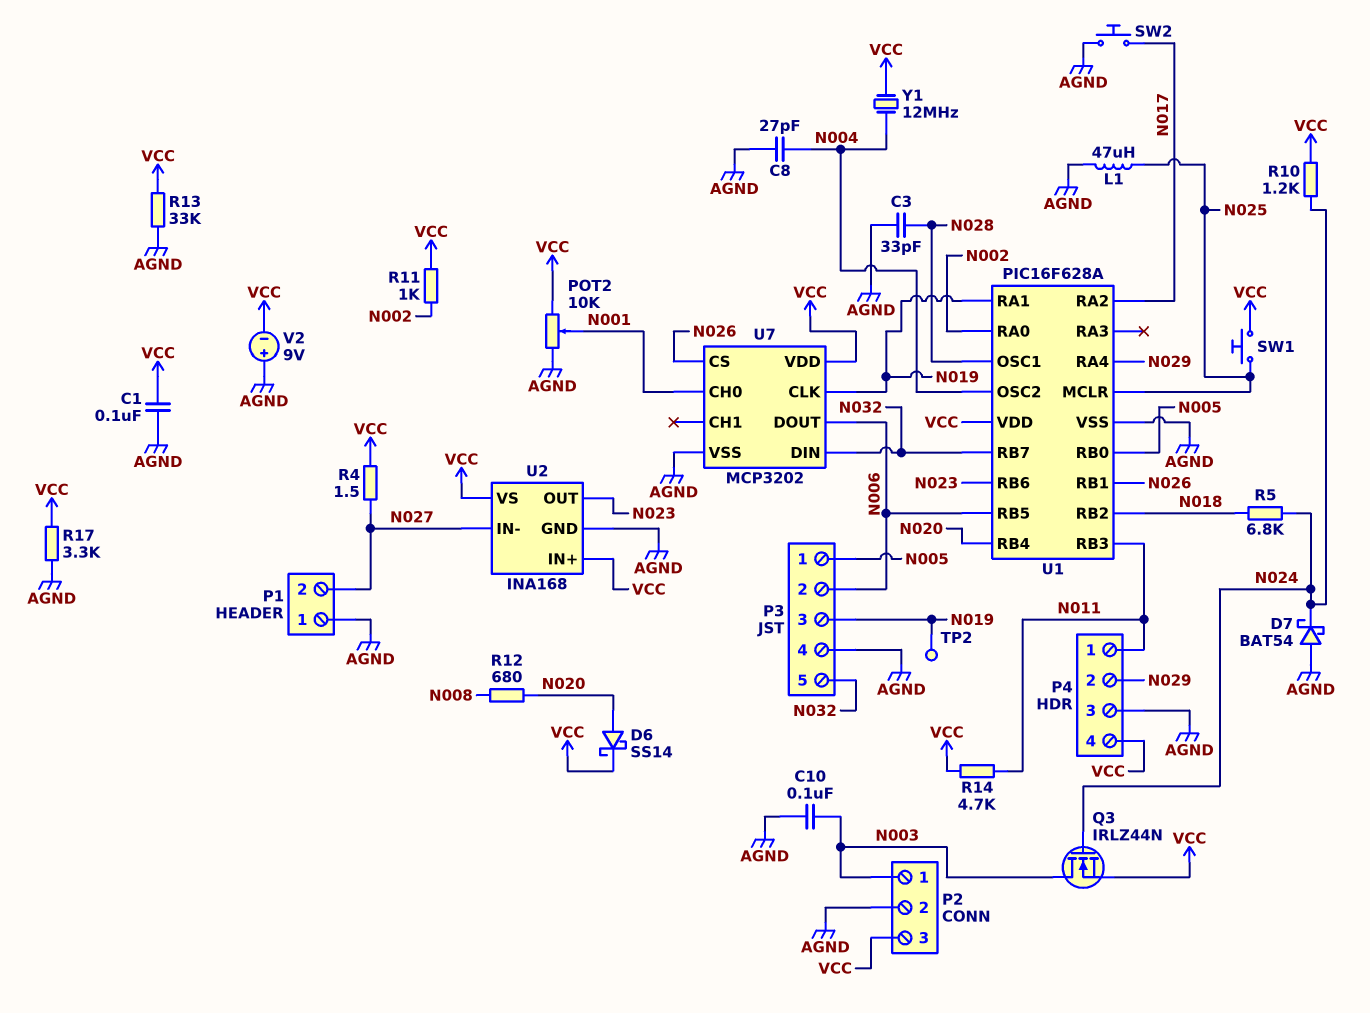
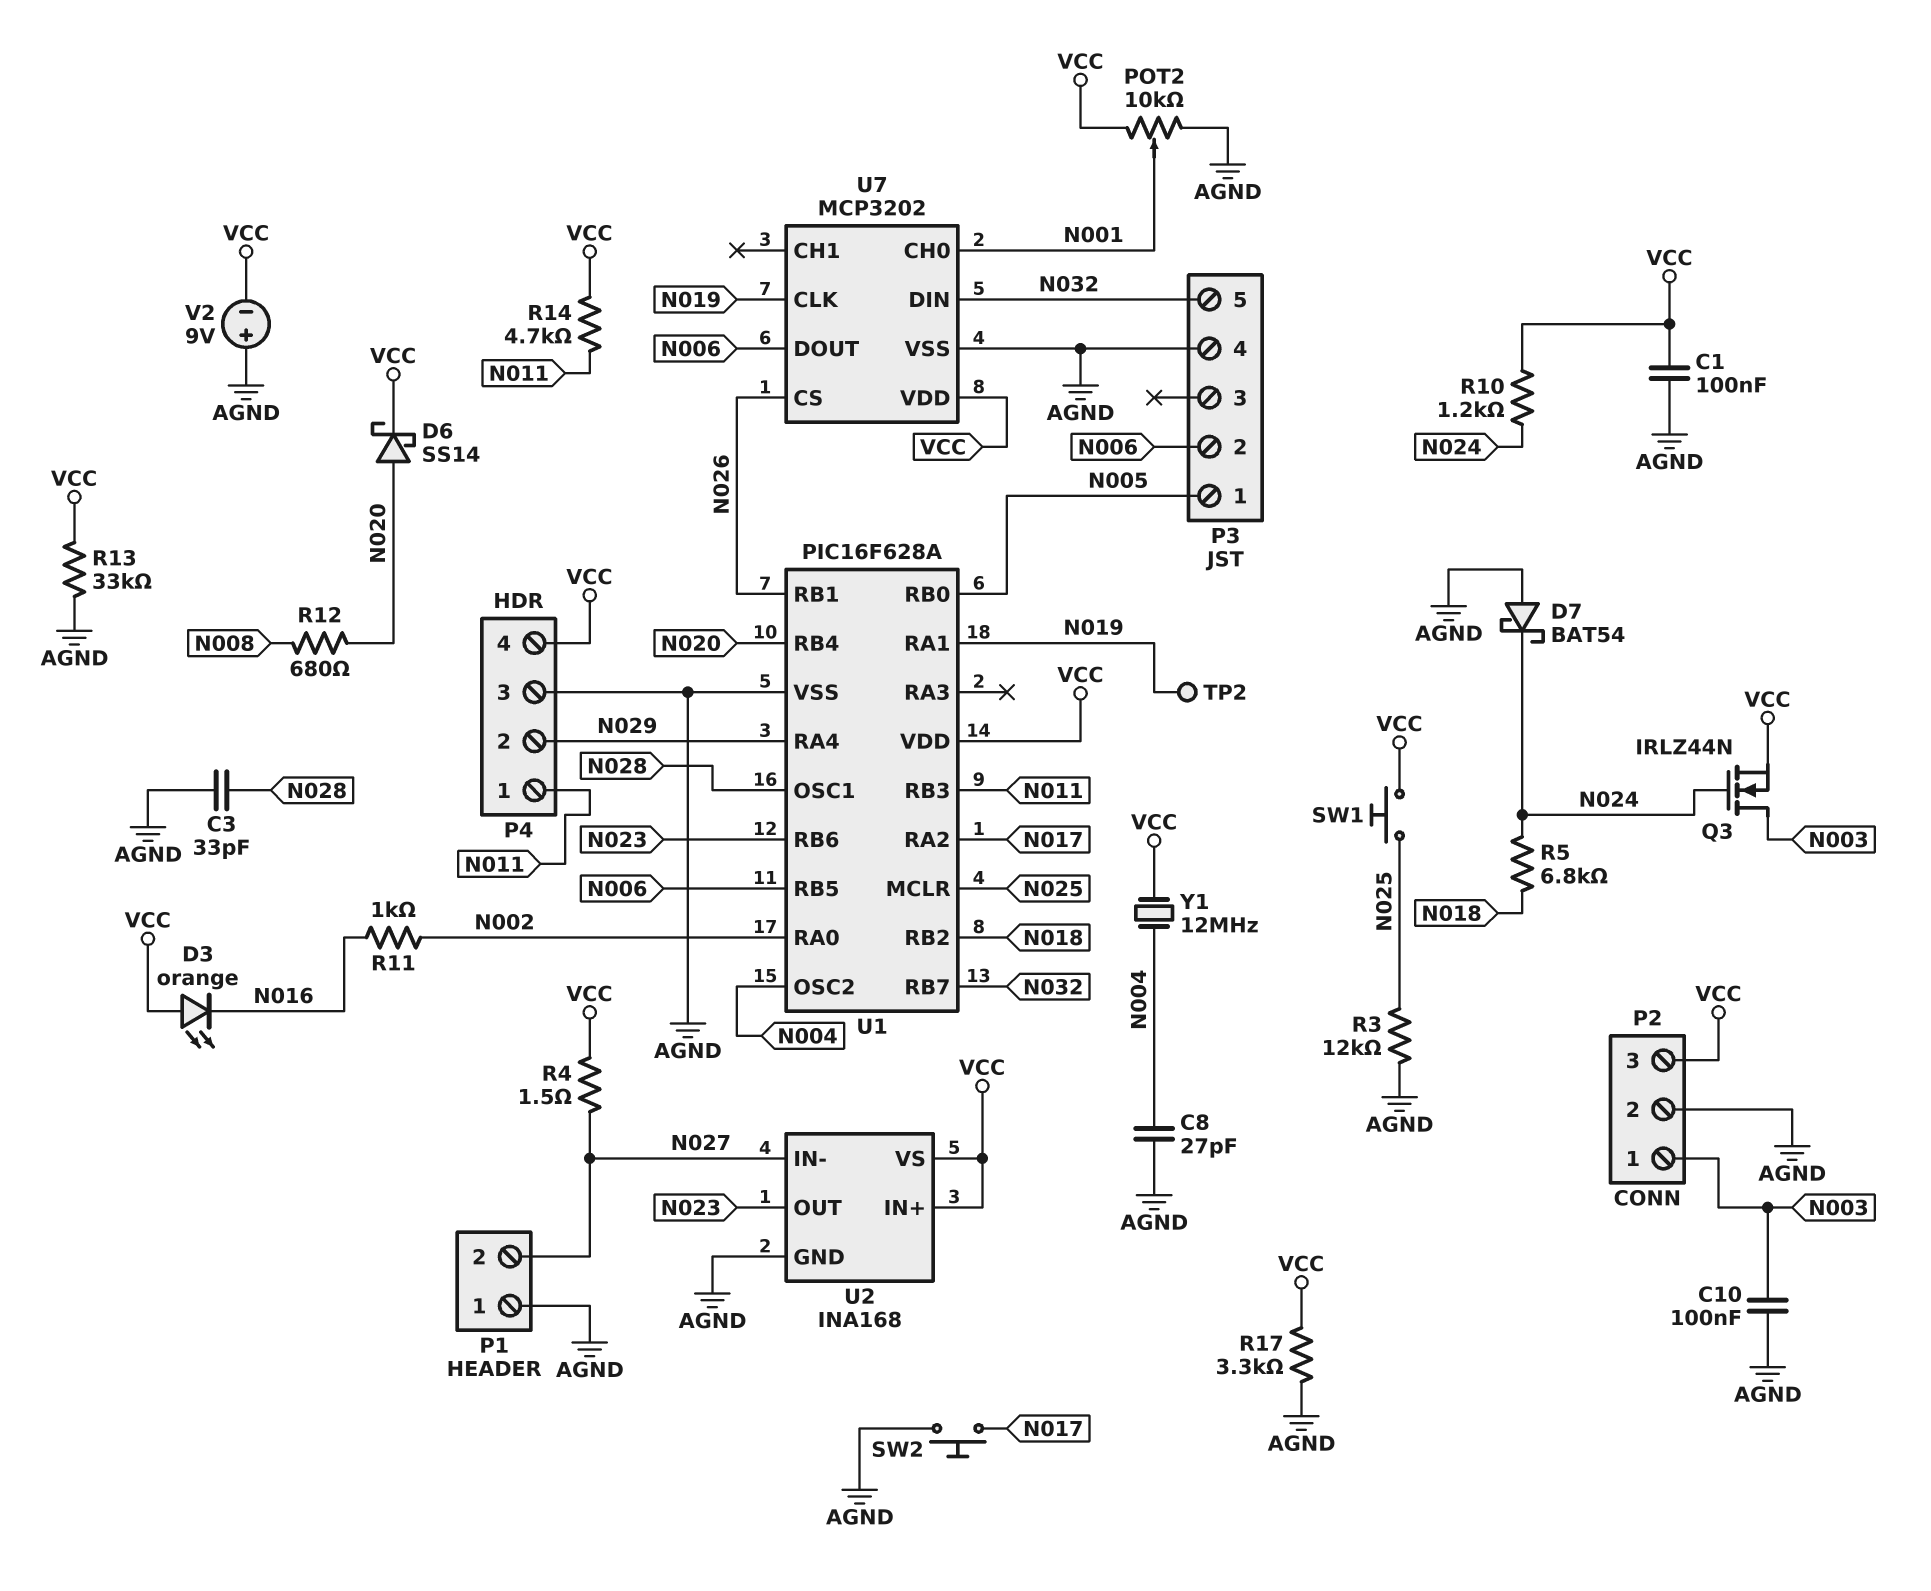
D3: none -> LED orange (A VCC, K N016)
L1: 47uH (AGND, N025) -> none
P3 pin 3: N019 -> none
R3: none -> 12k (AGND, N025)
R11: 1k (N002, VCC) -> 1k (N002, N016)

